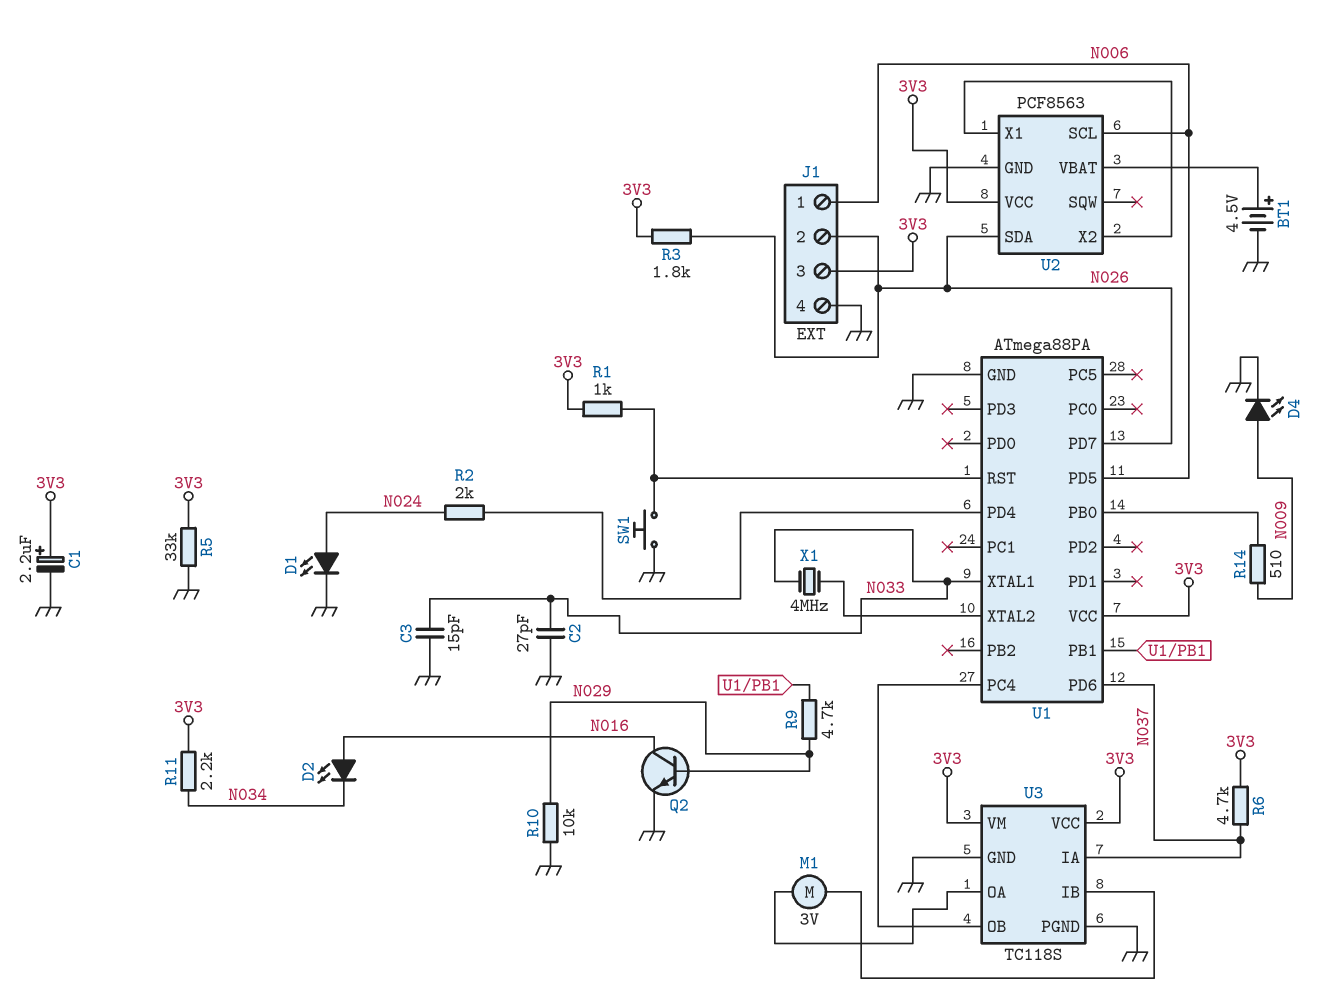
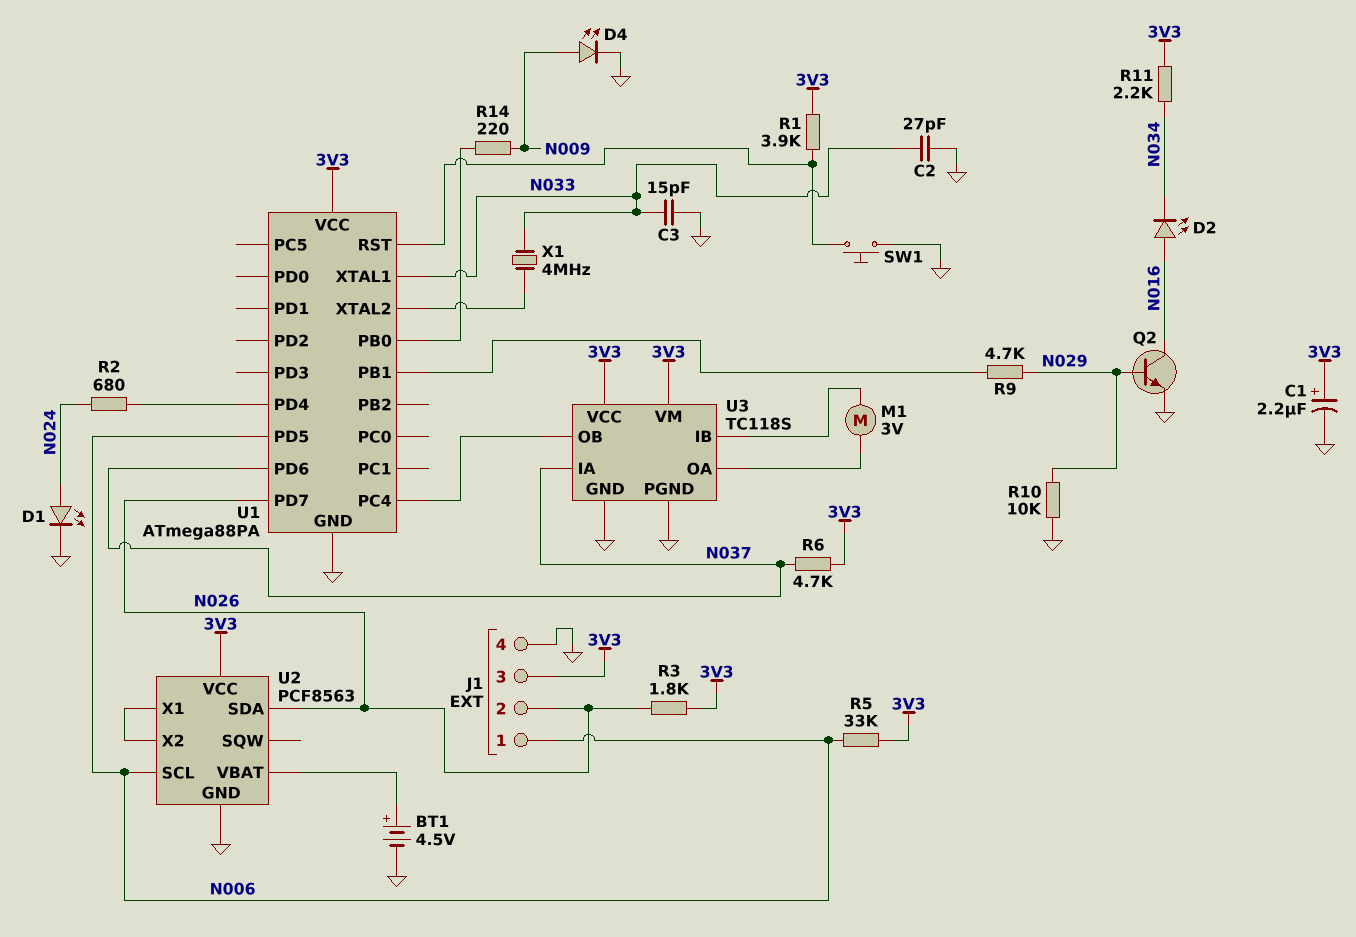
R1: 1k (3V3, U1/RST) -> 3.9k (3V3, U1/RST)
R2: 2k (N024, U1/PD4) -> 680 (N024, U1/PD4)
R5: 33k (3V3, GND) -> 33k (3V3, N006)
R14: 510 (N009, U1/PB0) -> 220 (N009, U1/PB0)

